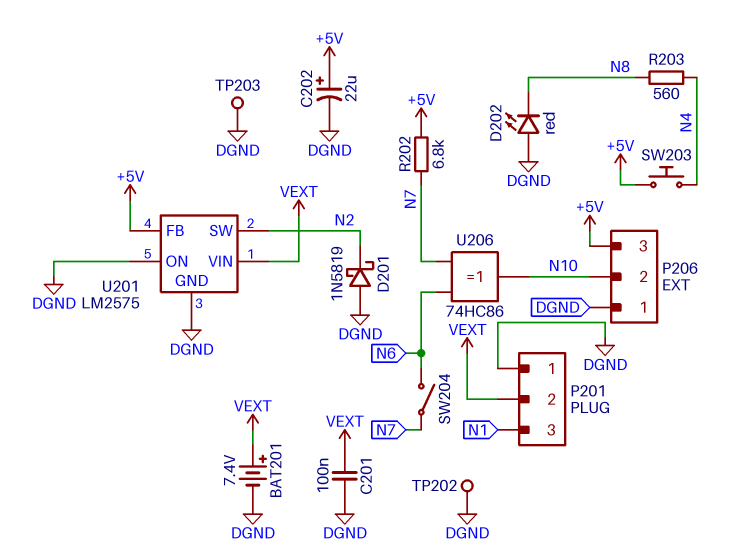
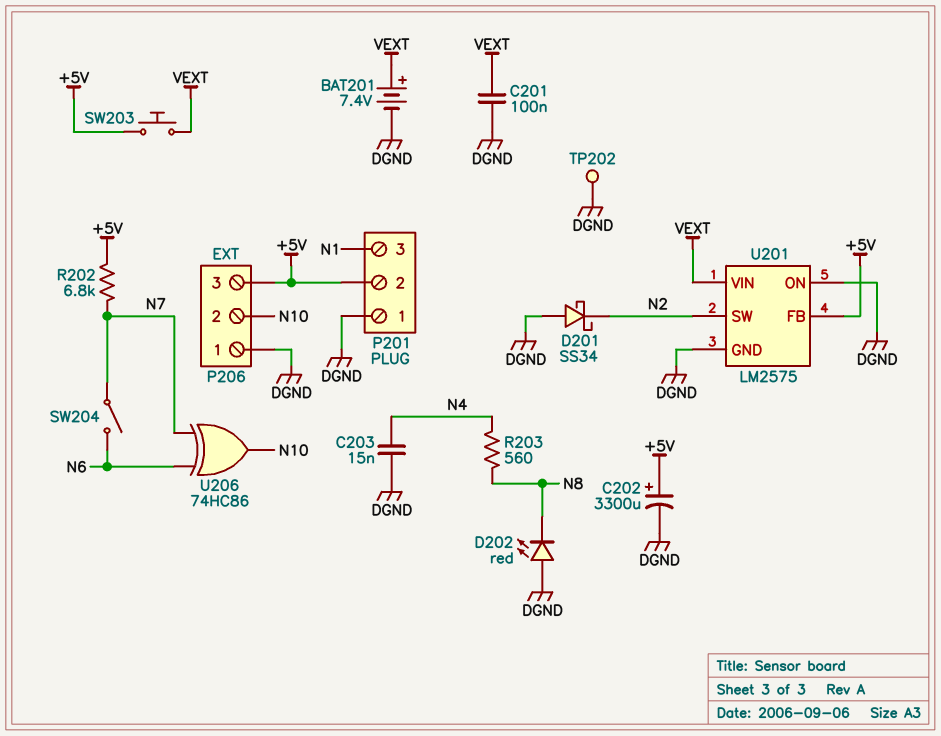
C202: 22uF (plus +5V, minus DGND) -> 3300uF (plus +5V, minus DGND)
C203: none -> 15nF (DGND, N4)
D201: schottky 1N5819 (A DGND, K N2) -> schottky SS34 (A DGND, K N2)
P201 pin 2: VEXT -> +5V
SW203: button (+5V, N4) -> button (+5V, VEXT)
TP203: test point (DGND) -> none

